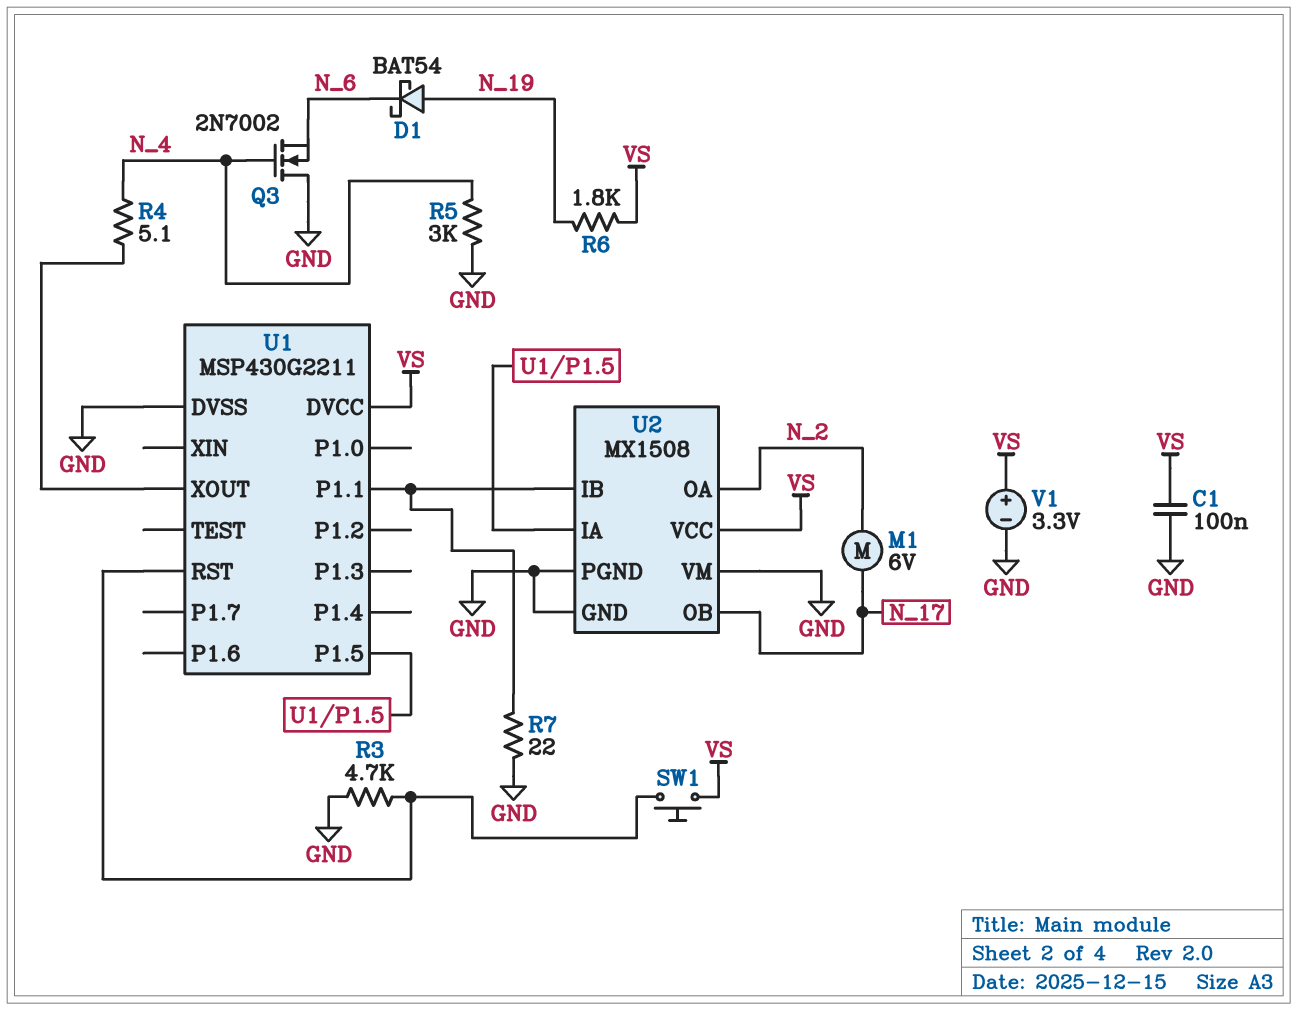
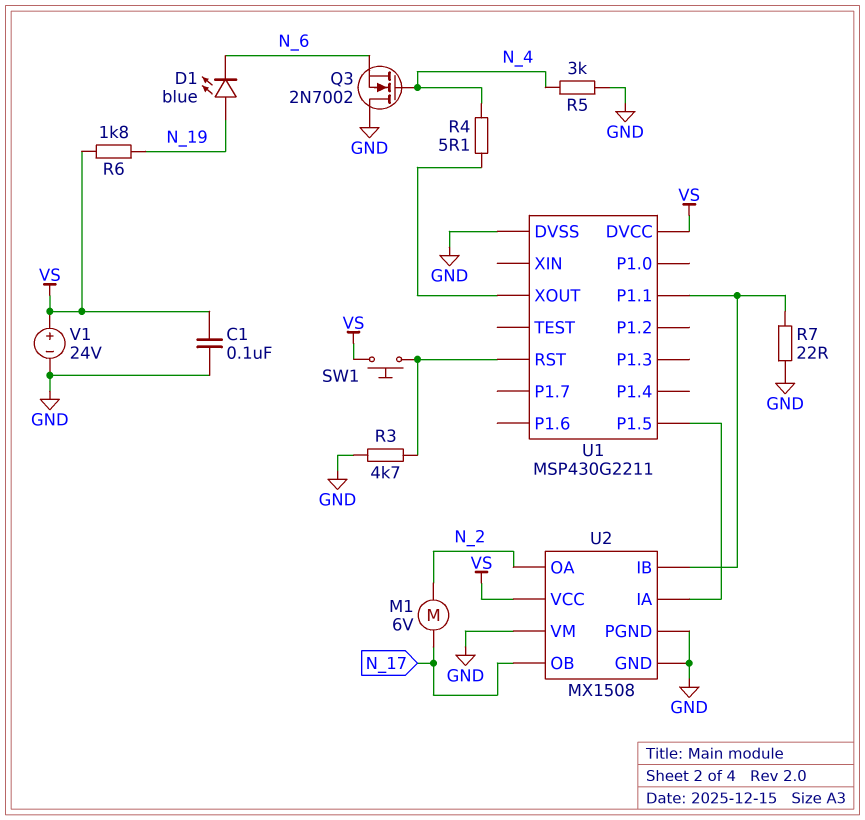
D1: schottky BAT54 (A N_19, K N_6) -> LED blue (A N_19, K N_6)
V1: 3.3V (plus VS, minus GND) -> 24V (plus VS, minus GND)

